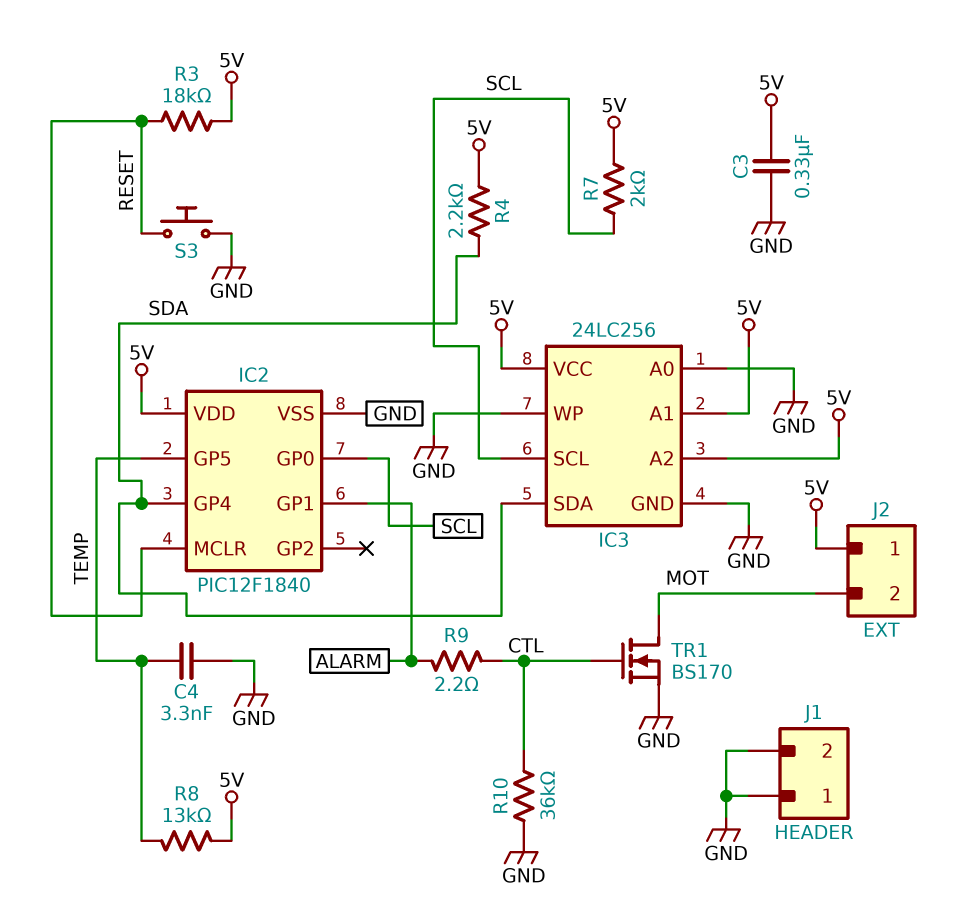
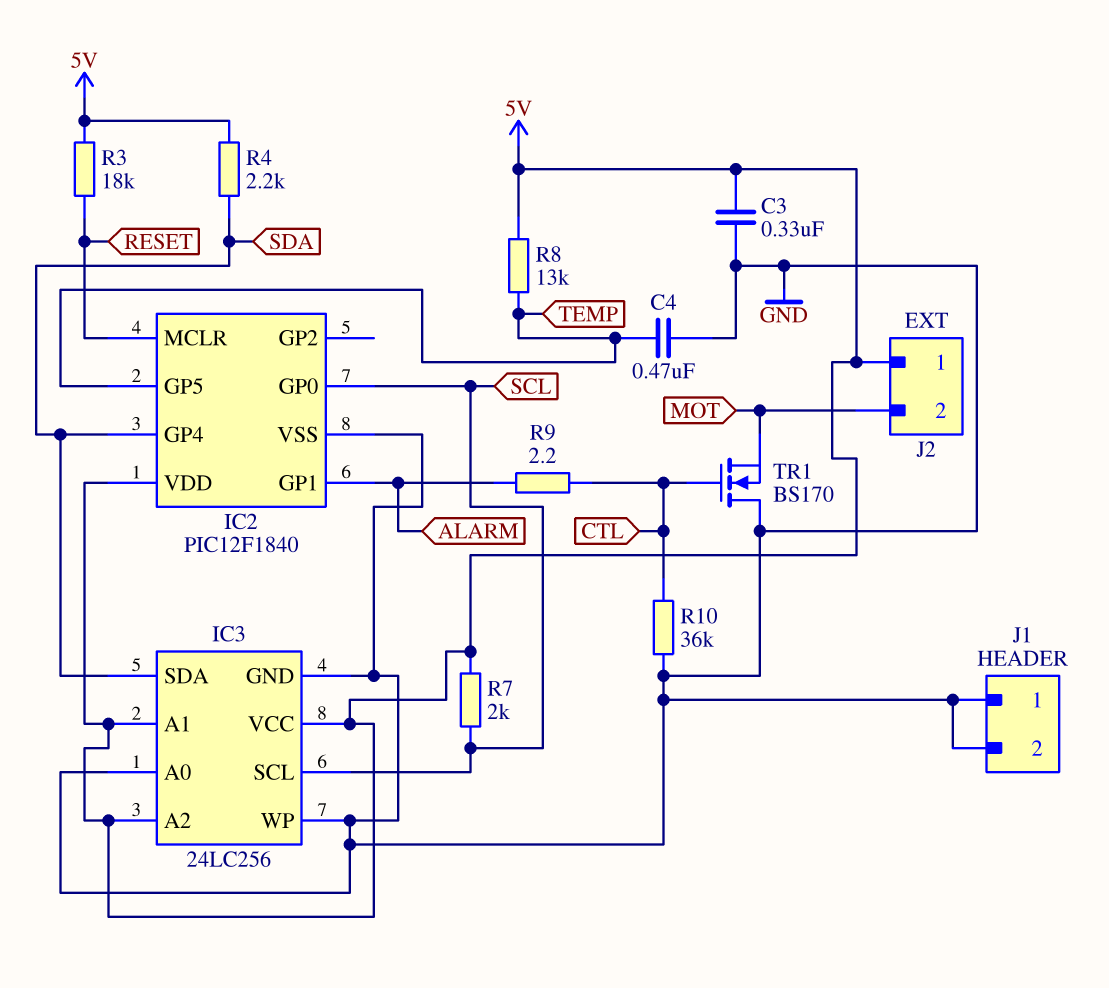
C4: 3.3nF (GND, TEMP) -> 470nF (GND, TEMP)
S3: button (GND, RESET) -> none
TR1: NMOS BS170 (G CTL, D MOT, S GND) -> NMOS BS170 (G CTL, D GND, S MOT)

